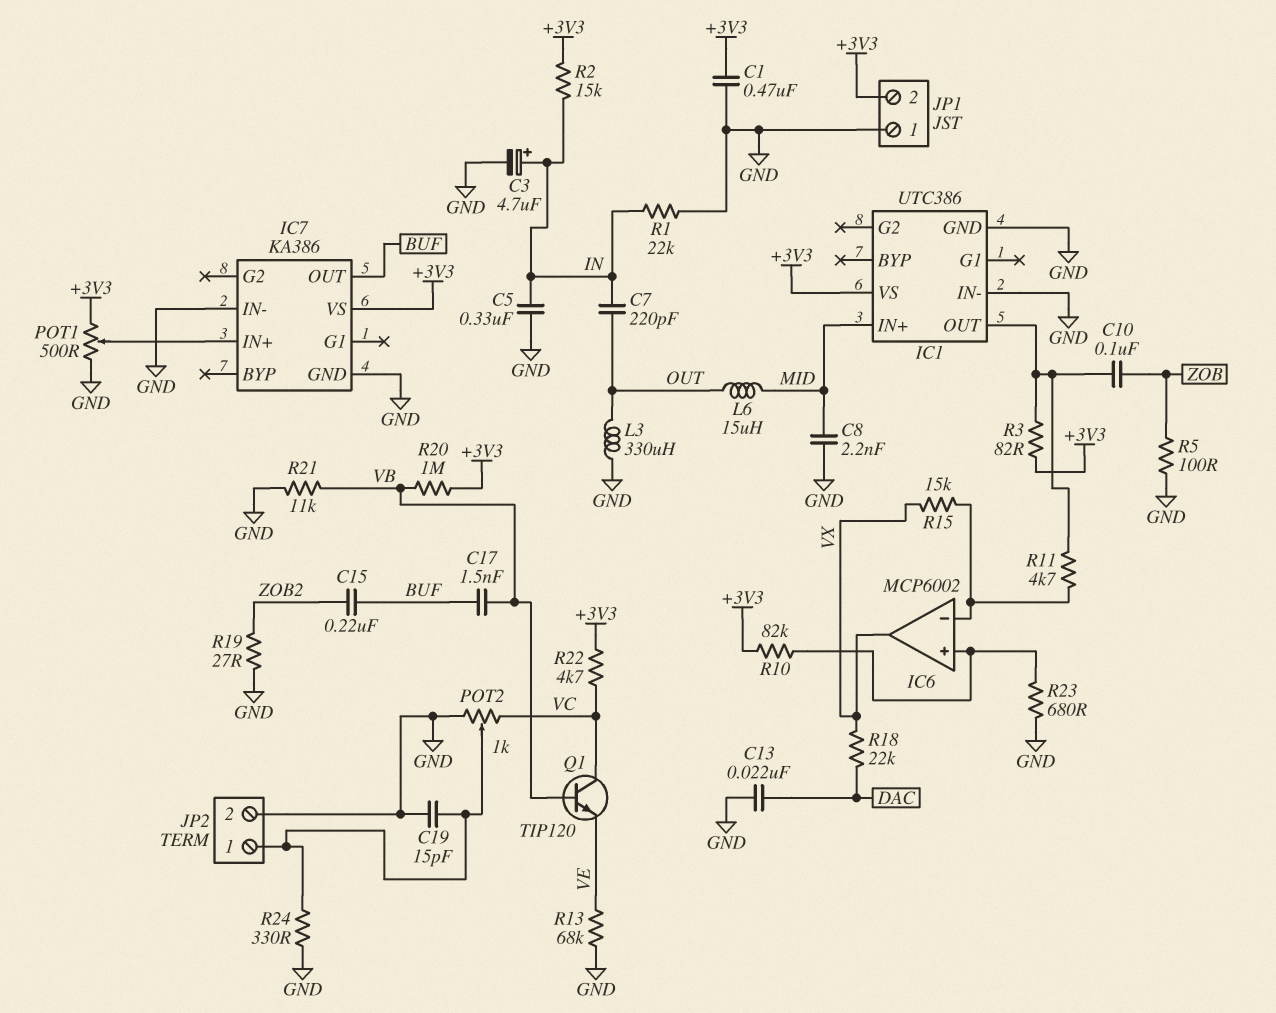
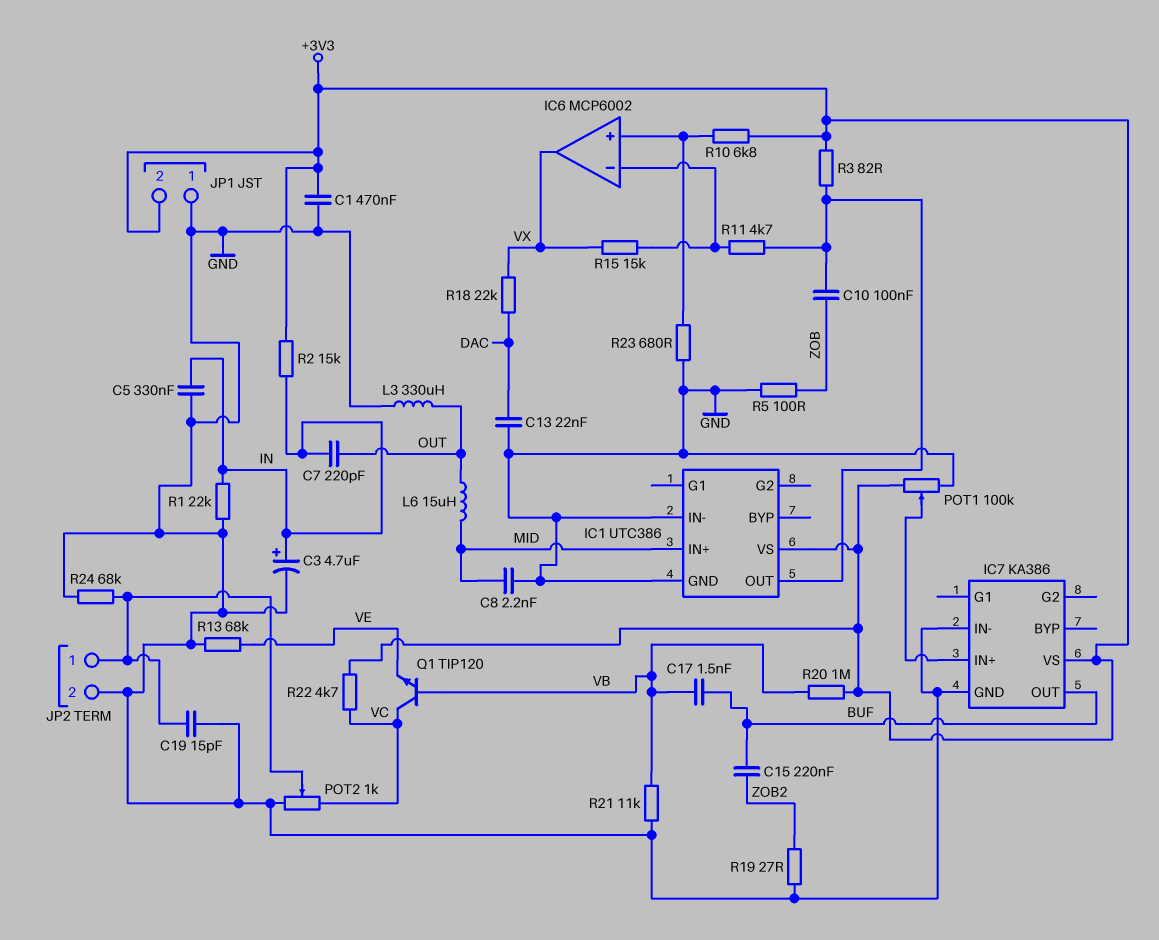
POT1: 500 (+3V3, GND, wiper IC7/IN+) -> 100k (+3V3, GND, wiper IC7/IN+)
R10: 82k (+3V3, IC6/in+) -> 6.8k (+3V3, IC6/in+)
R24: 330 (GND, JP2/1) -> 68k (GND, JP2/1)

